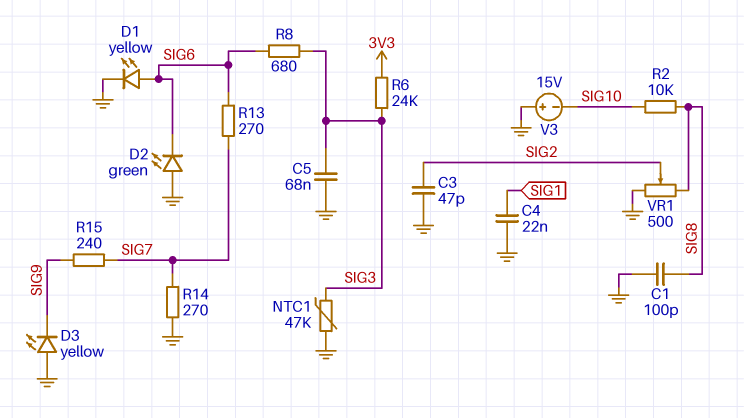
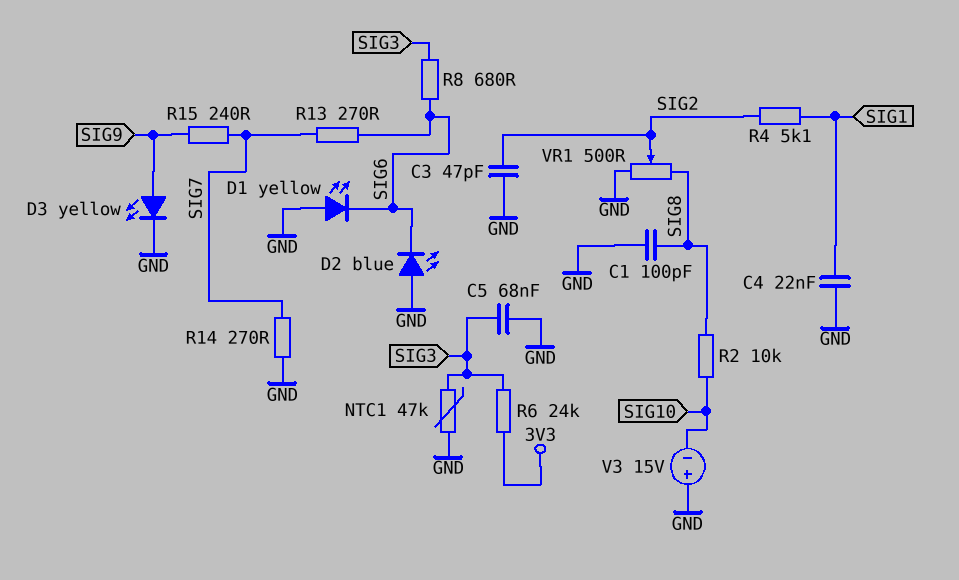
D1: LED yellow (A SIG6, K GND) -> LED yellow (A GND, K SIG6)
D2: LED green (A GND, K SIG6) -> LED blue (A GND, K SIG6)
D3: LED yellow (A GND, K SIG9) -> LED yellow (A SIG9, K GND)
R4: none -> 5.1k (SIG1, SIG2)

